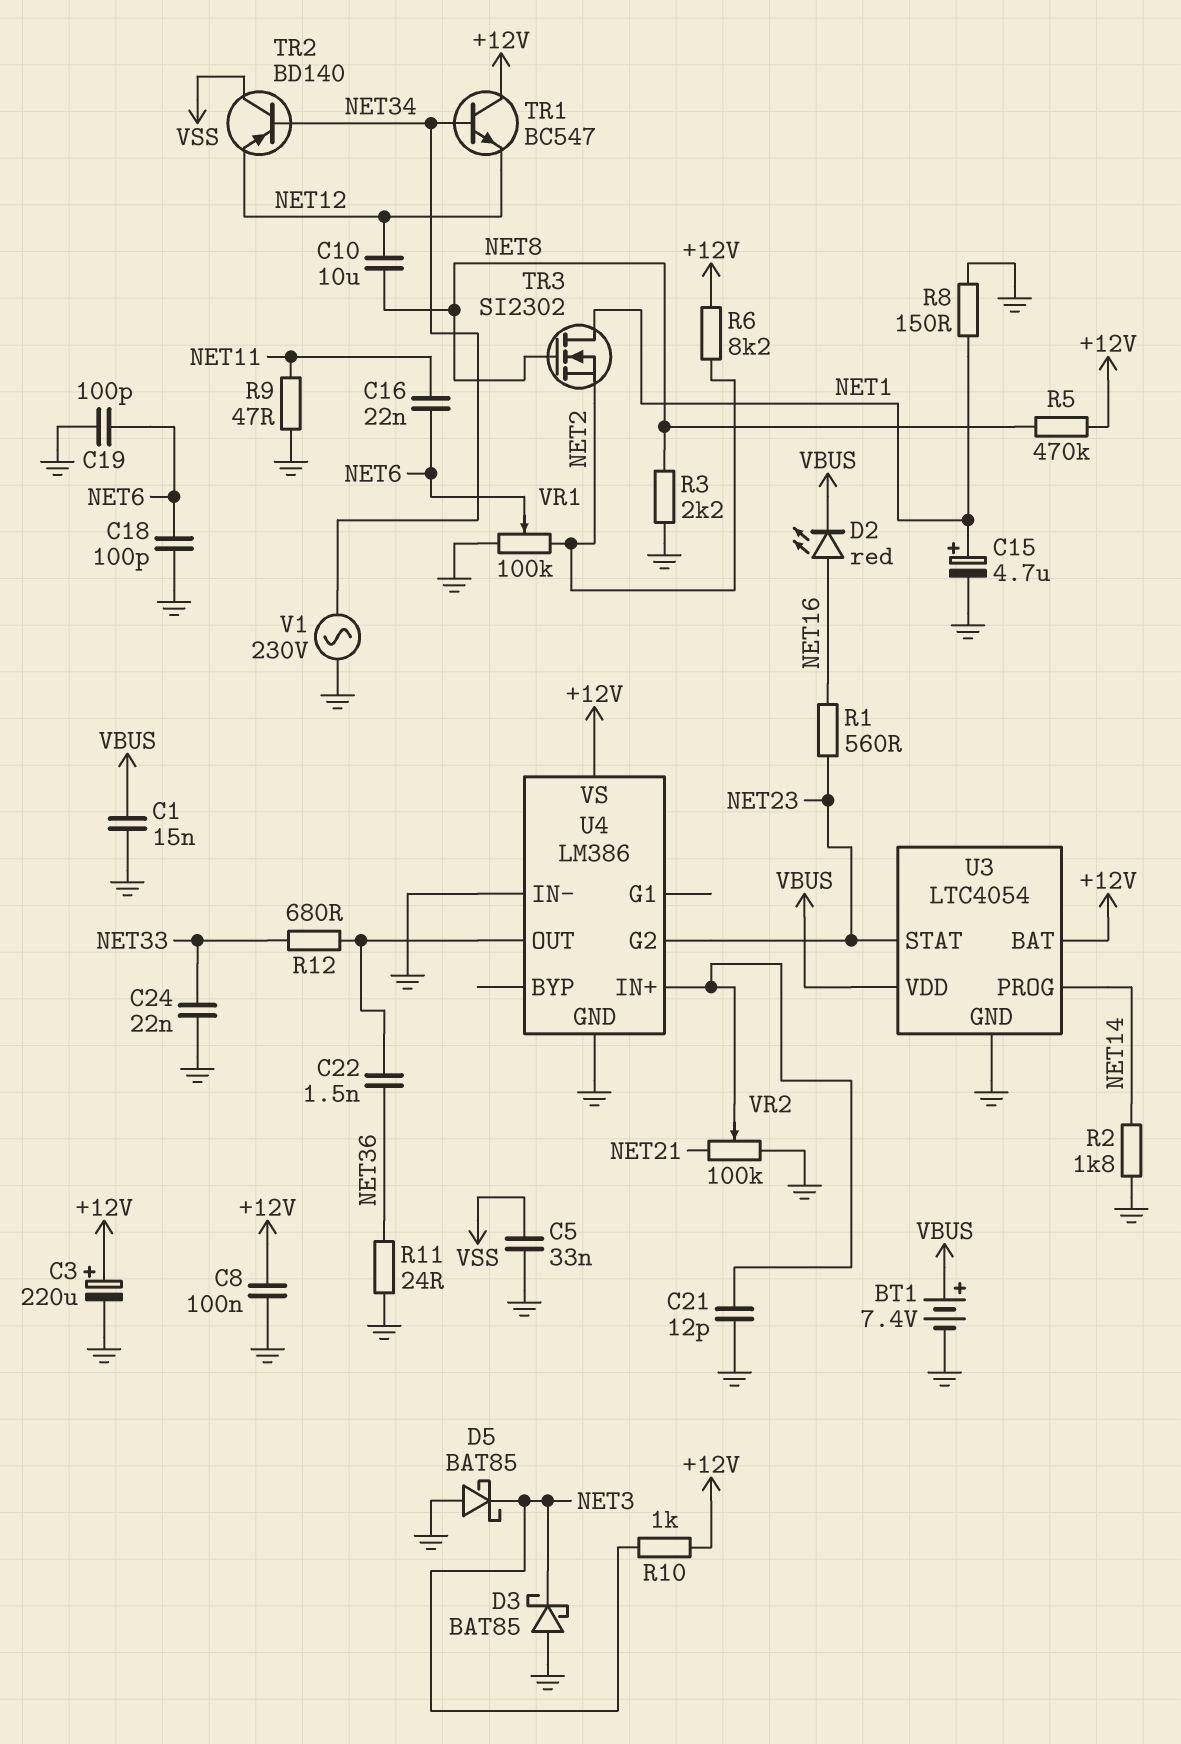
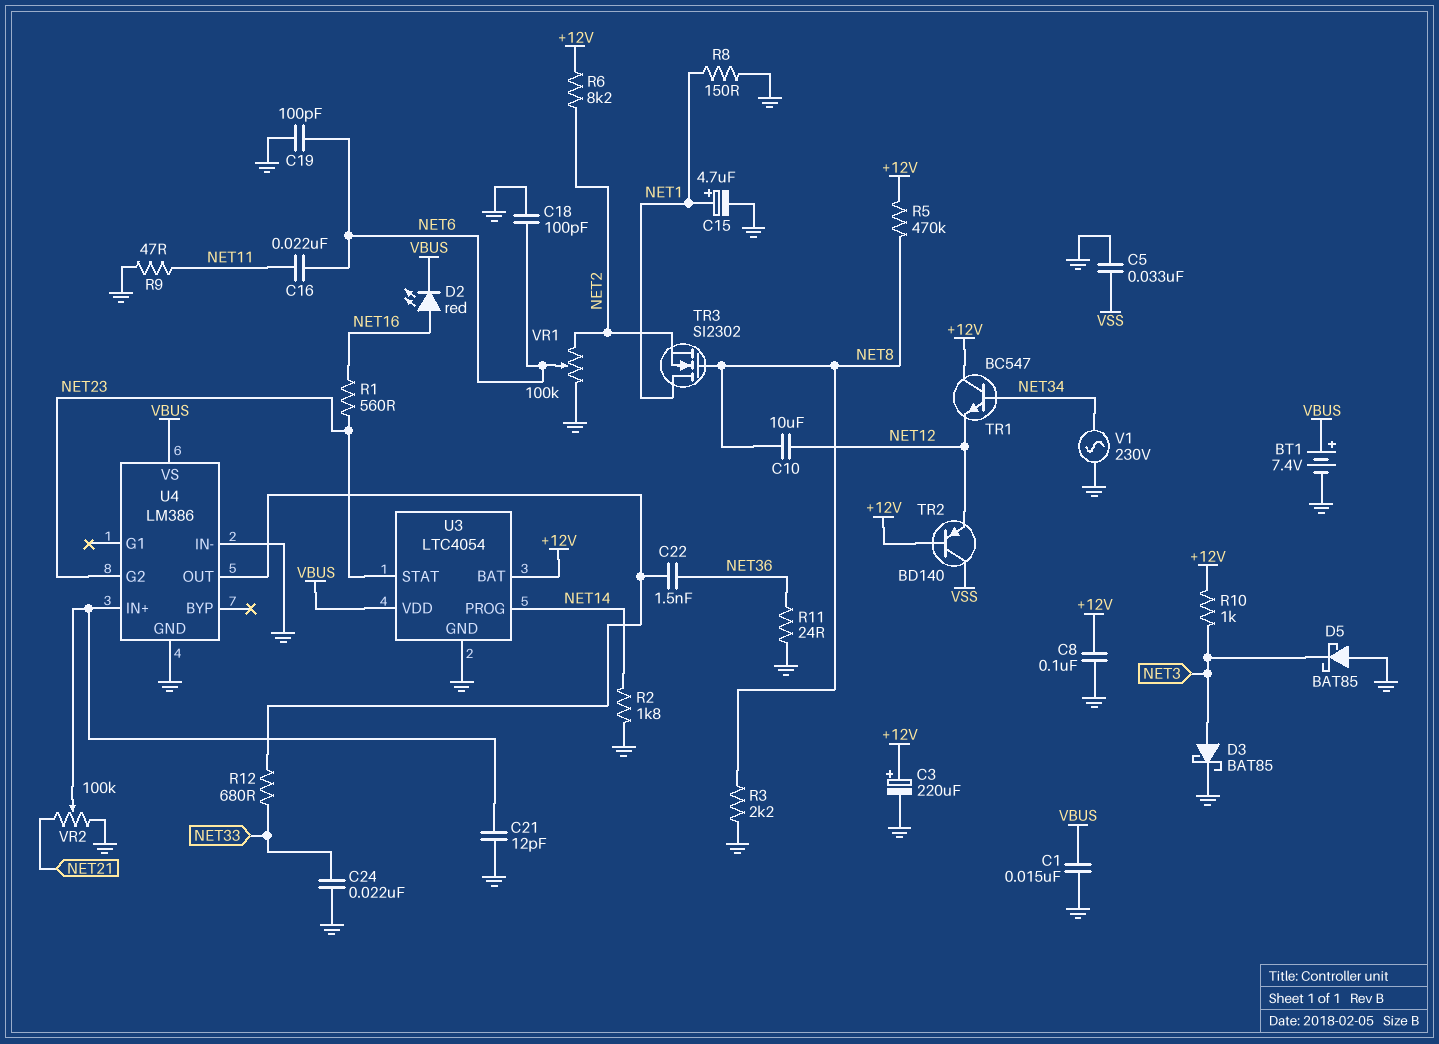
D3: schottky BAT85 (A GND, K NET3) -> schottky BAT85 (A NET3, K GND)
TR2: PNP BD140 (B NET34, C VSS, E NET12) -> PNP BD140 (B +12V, C VSS, E NET12)
U4 pin VS: +12V -> VBUS

